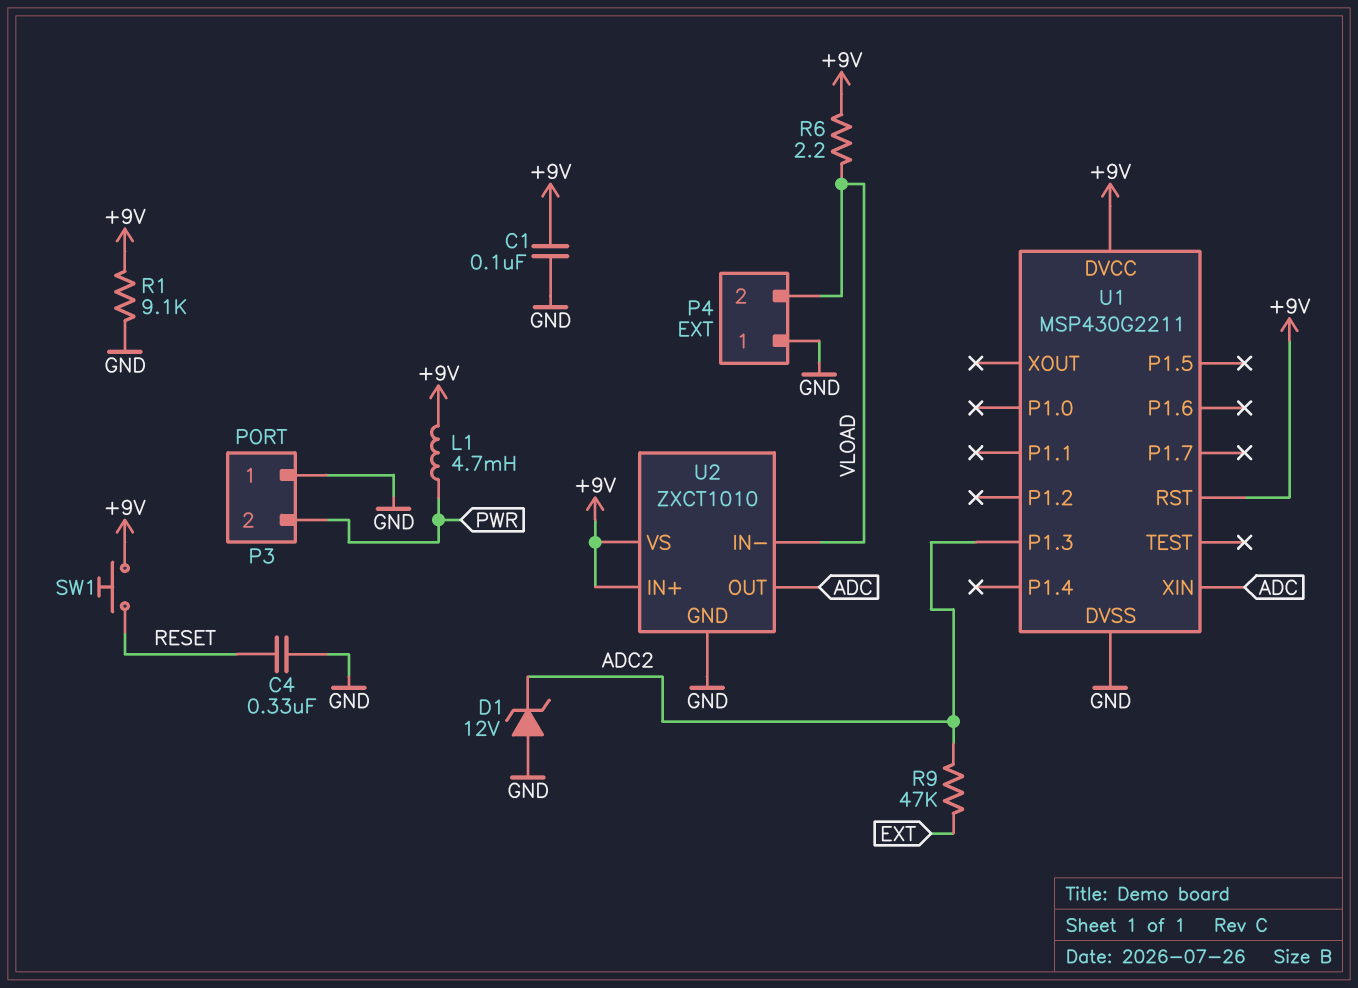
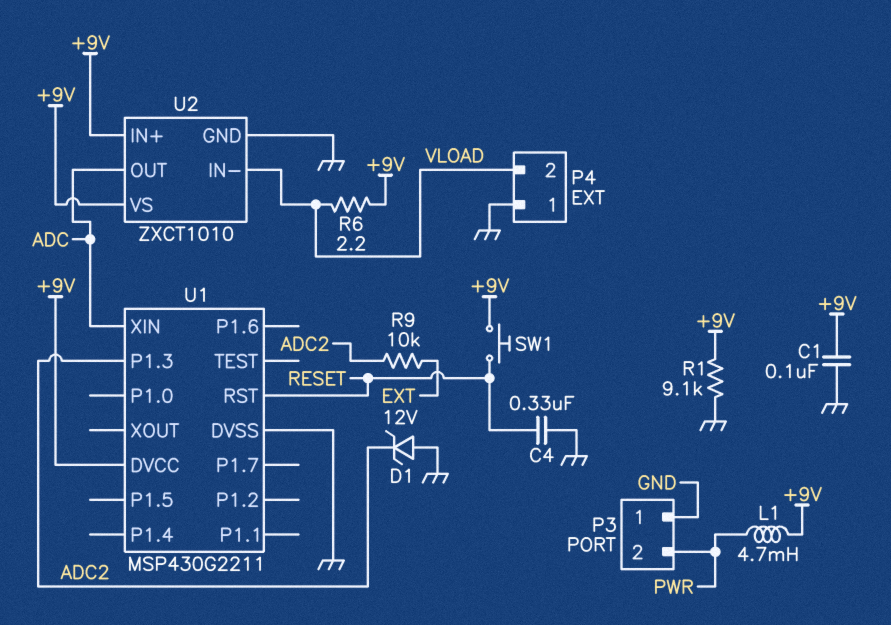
R9: 47k (ADC2, EXT) -> 10k (ADC2, EXT)
U1 pin RST: +9V -> RESET

